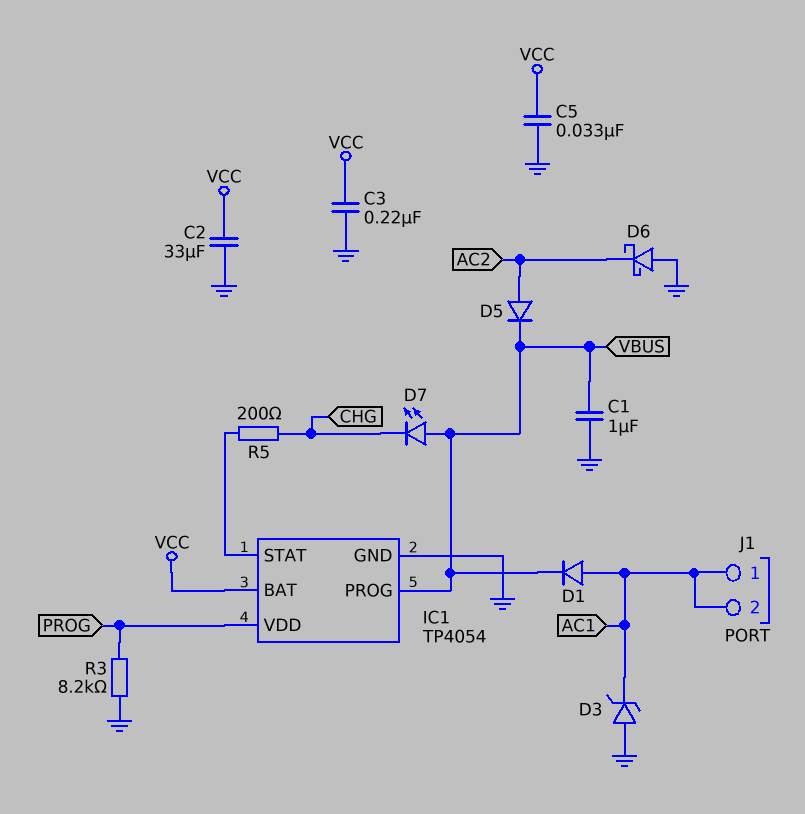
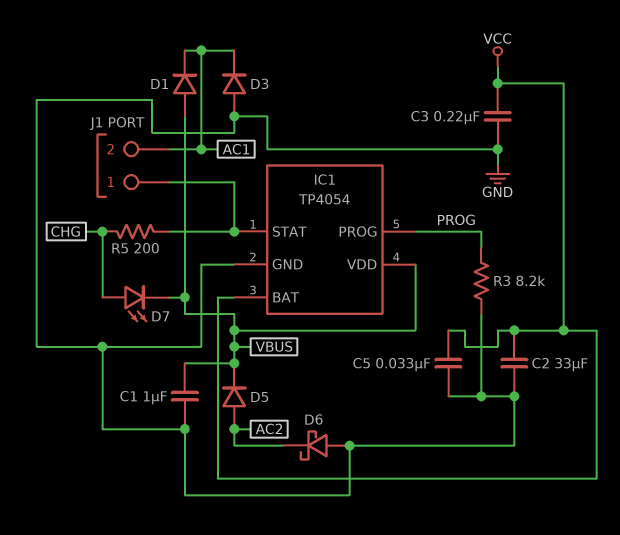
D1: diode (A AC1, K VBUS) -> diode (A VBUS, K AC1)
D3: zener (A GND, K AC1) -> diode (A GND, K AC1)
D7: LED (A VBUS, K CHG) -> LED (A CHG, K VBUS)
IC1 pin PROG: VBUS -> PROG
IC1 pin VDD: PROG -> VBUS
J1 pin 1: AC1 -> IC1/STAT

